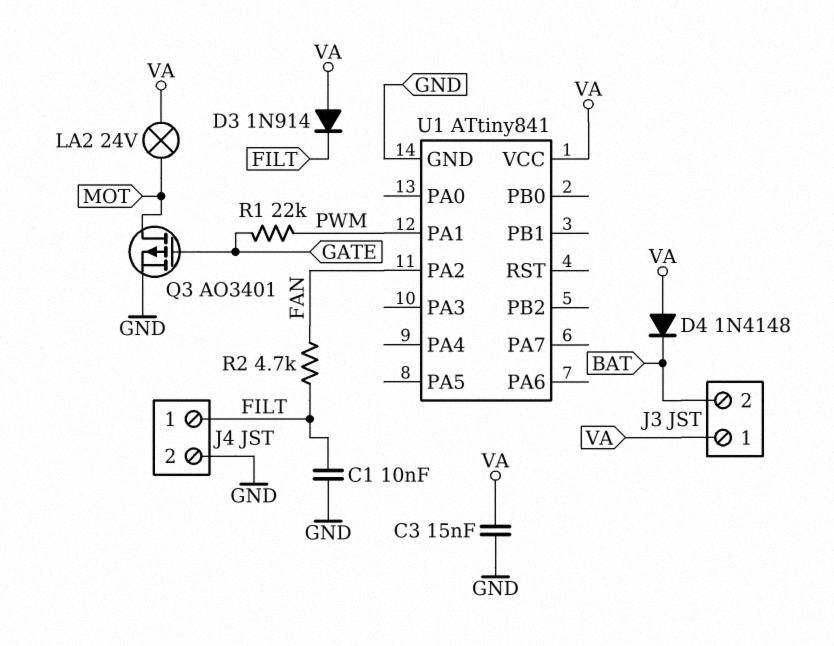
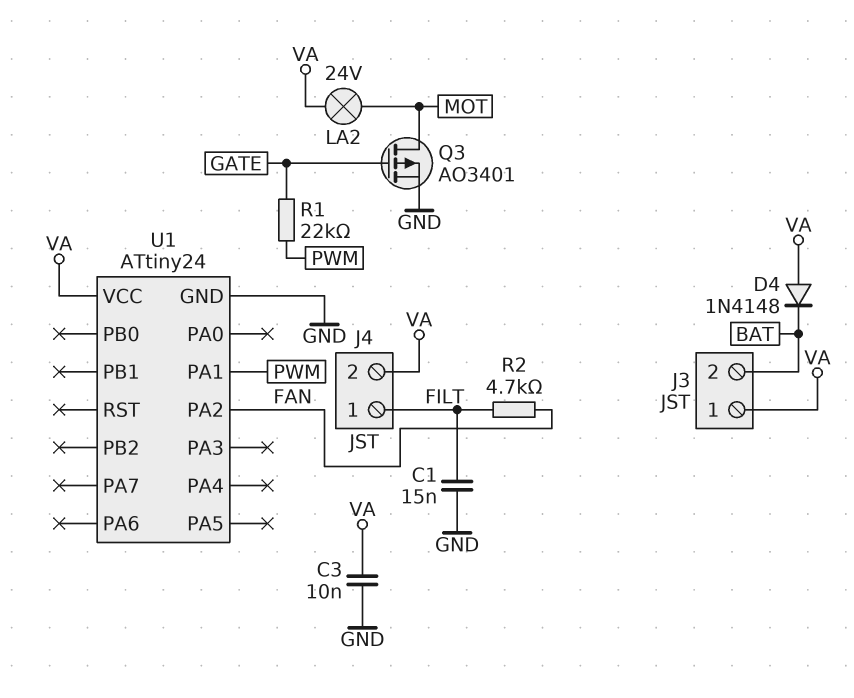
C1: 10nF (FILT, GND) -> 15nF (FILT, GND)
C3: 15nF (GND, VA) -> 10nF (GND, VA)
D3: diode 1N914 (A VA, K FILT) -> none
J4 pin 2: GND -> VA
U1: ATtiny841 -> ATtiny24

